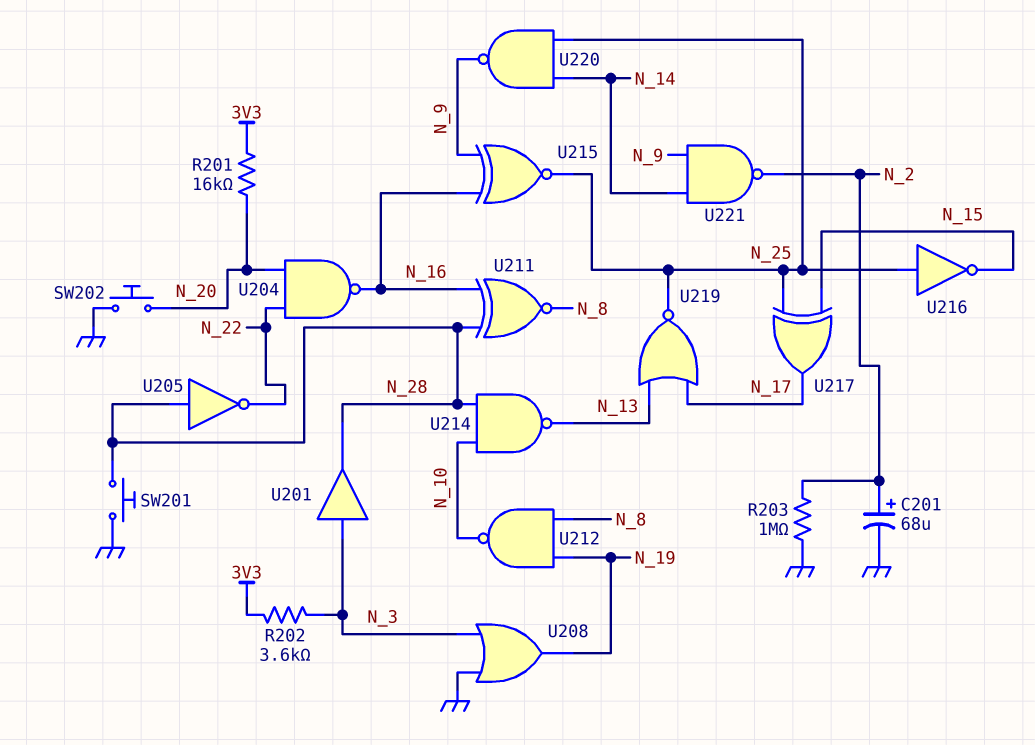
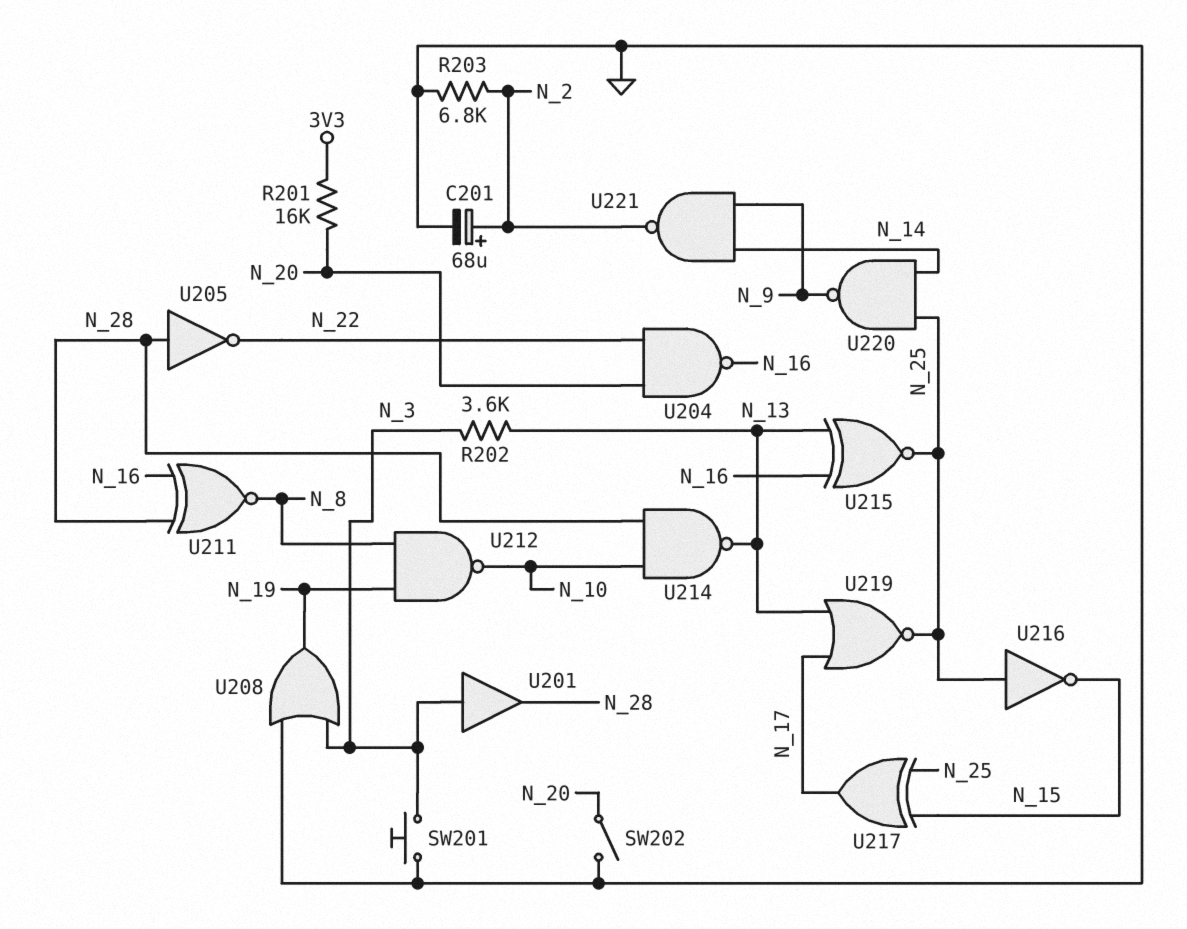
R202: 3.6k (3V3, N_3) -> 3.6k (N_3, N_13)
R203: 1M (GND, N_2) -> 6.8k (GND, N_2)
SW201: button (GND, N_28) -> button (GND, N_3)
SW202: button (GND, N_20) -> switch (GND, N_20)
U215: XNOR (in N_9, in N_16, out N_25) -> XNOR (in N_13, in N_16, out N_25)

